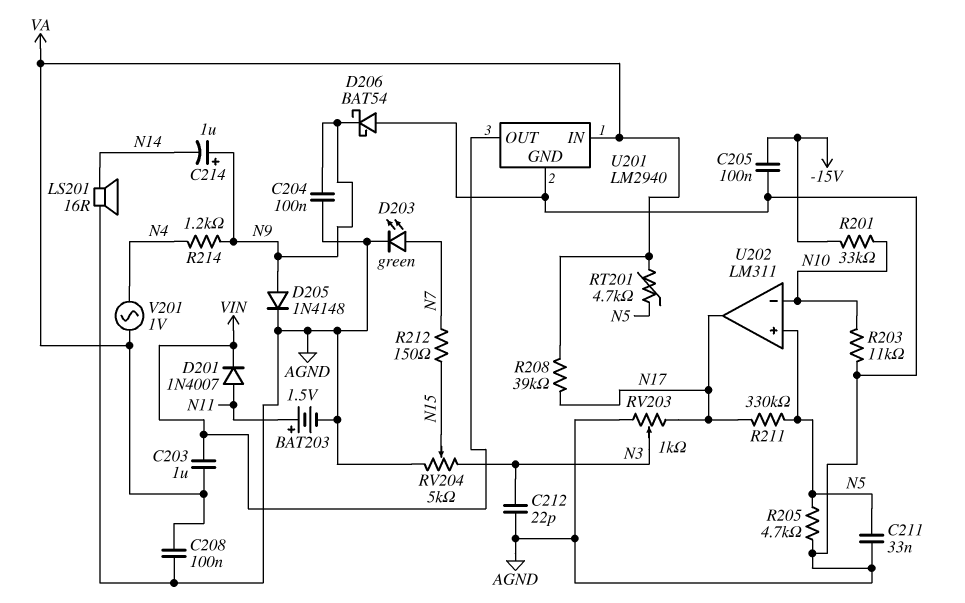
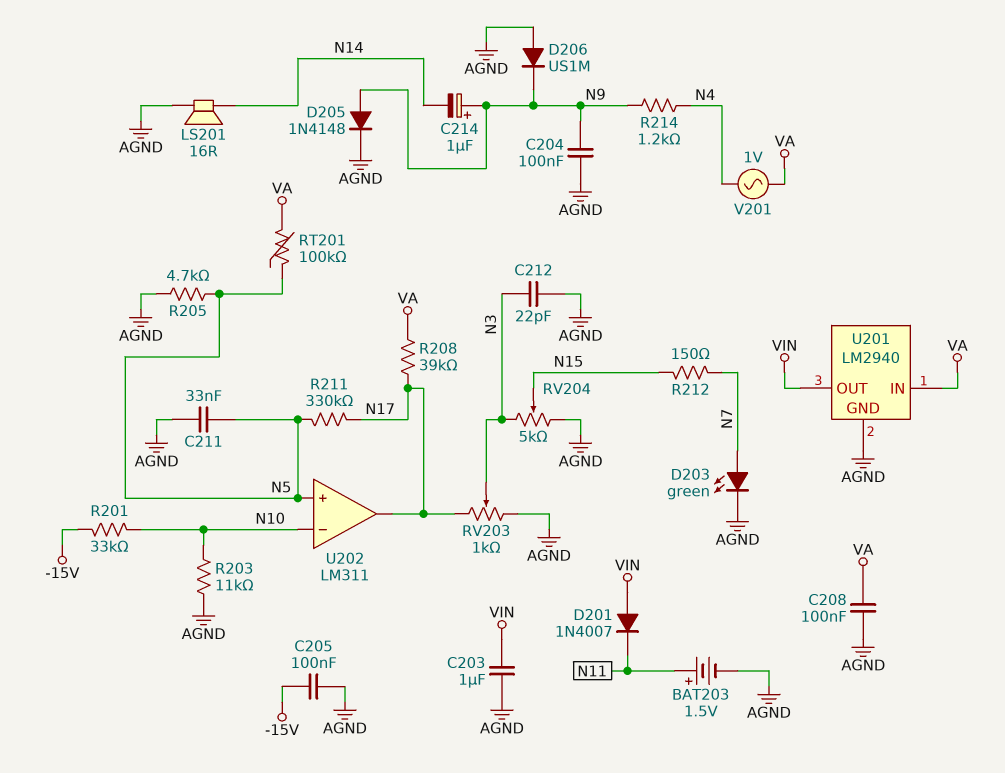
C203: 1uF (VA, VIN) -> 1uF (AGND, VIN)
D201: diode 1N4007 (A N11, K VIN) -> diode 1N4007 (A VIN, K N11)
D206: schottky BAT54 (A AGND, K N9) -> diode US1M (A AGND, K N9)
RT201: 4.7k (N5, VA) -> 100k (N5, VA)

